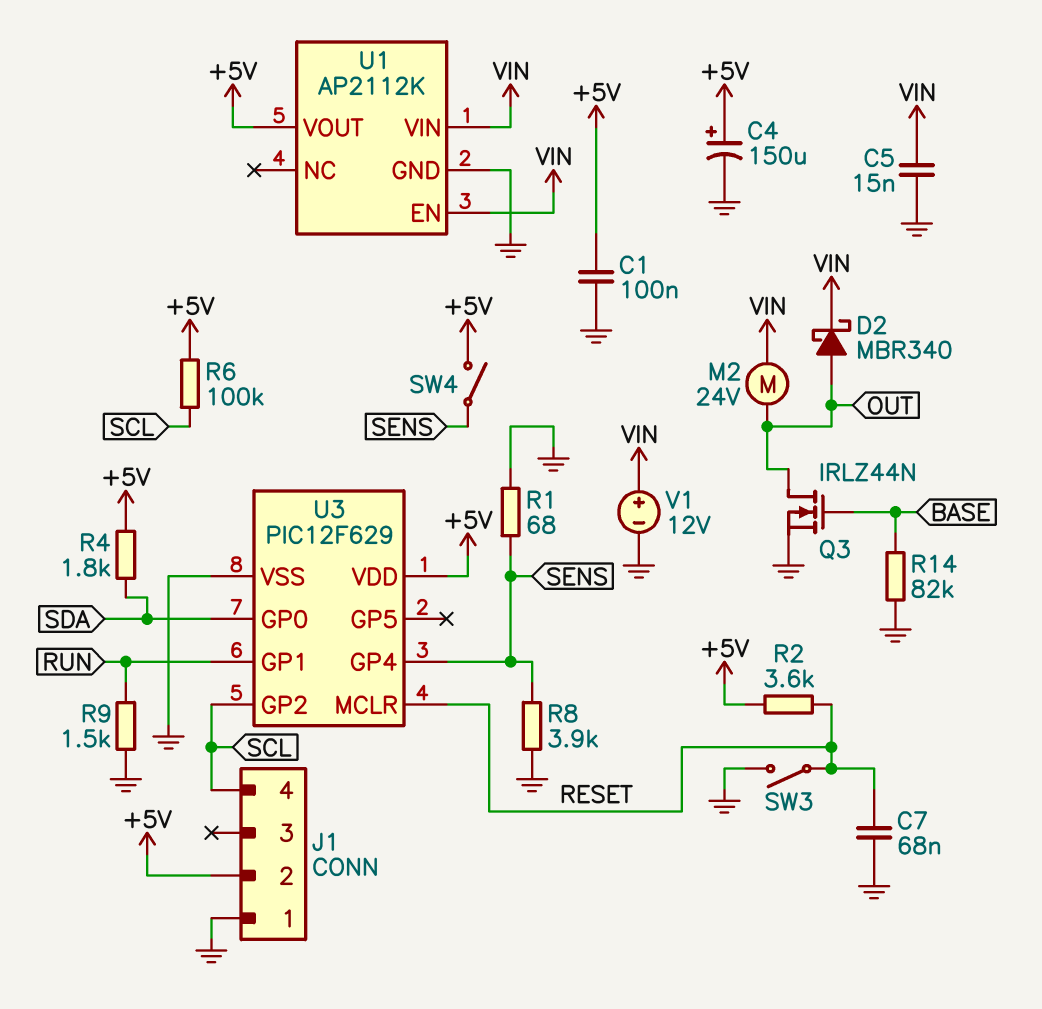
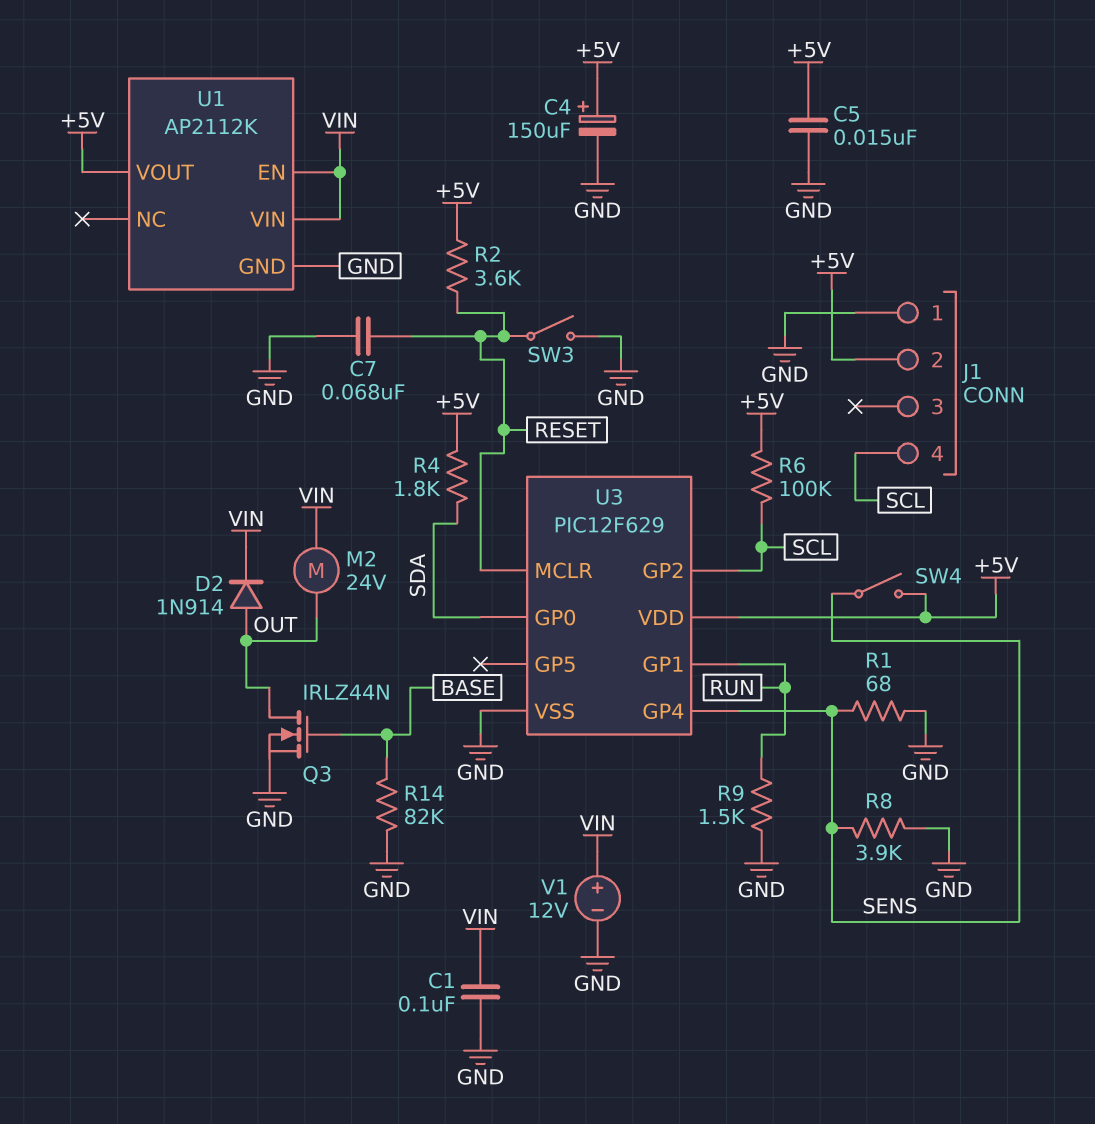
C1: 100nF (+5V, GND) -> 100nF (GND, VIN)
C5: 15nF (GND, VIN) -> 15nF (+5V, GND)
D2: schottky MBR340 (A OUT, K VIN) -> diode 1N914 (A OUT, K VIN)

